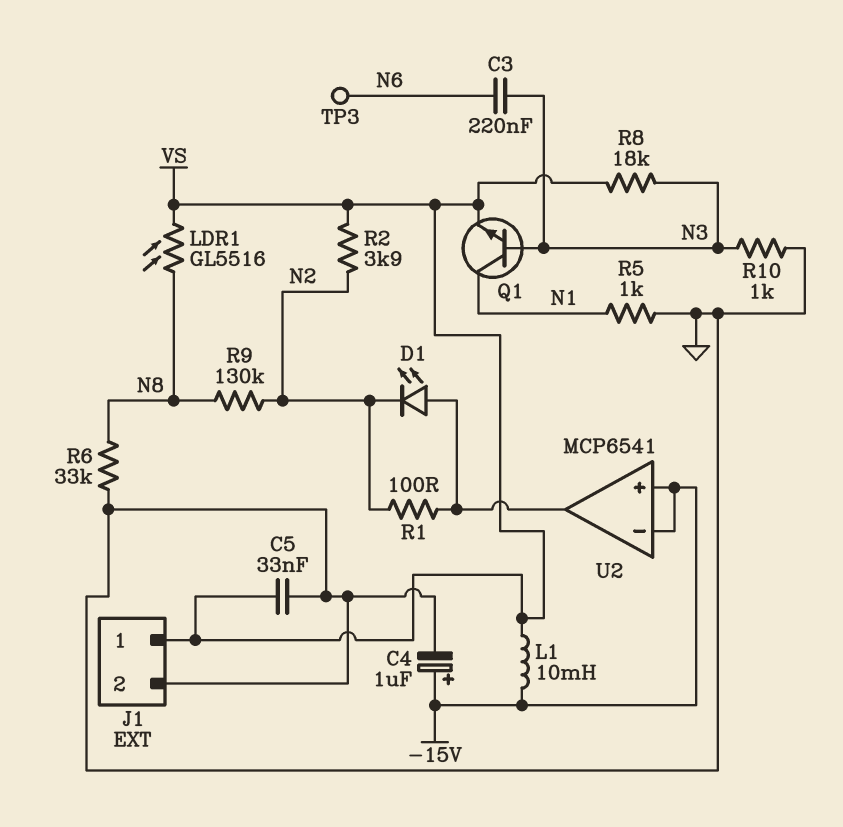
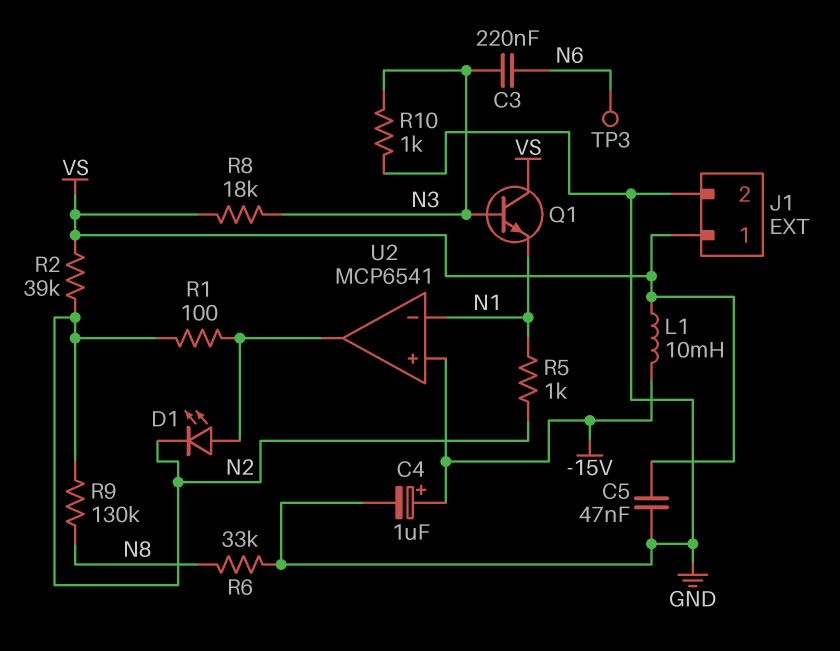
C5: 33nF (GND, VS) -> 47nF (GND, VS)
LDR1: GL5516 (N8, VS) -> none
Q1: NPN (B N3, C N1, E VS) -> NPN (B N3, C VS, E N1)
R2: 3.9k (N2, VS) -> 39k (N2, VS)
R5: 1k (GND, N1) -> 1k (N1, N2)
U2 pin in-: -15V -> N1

